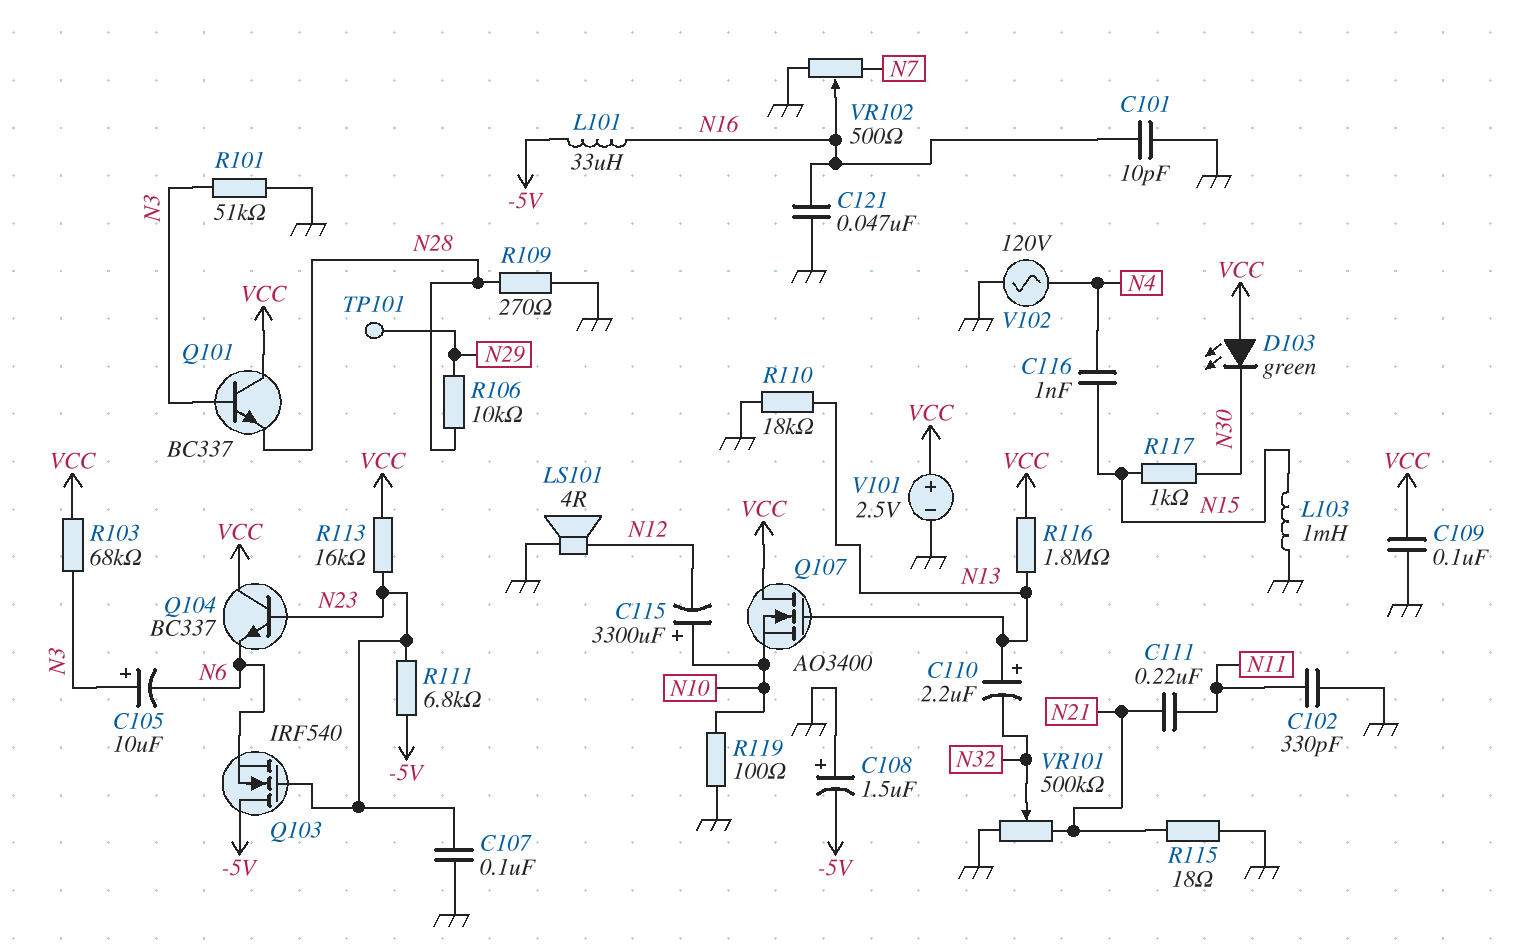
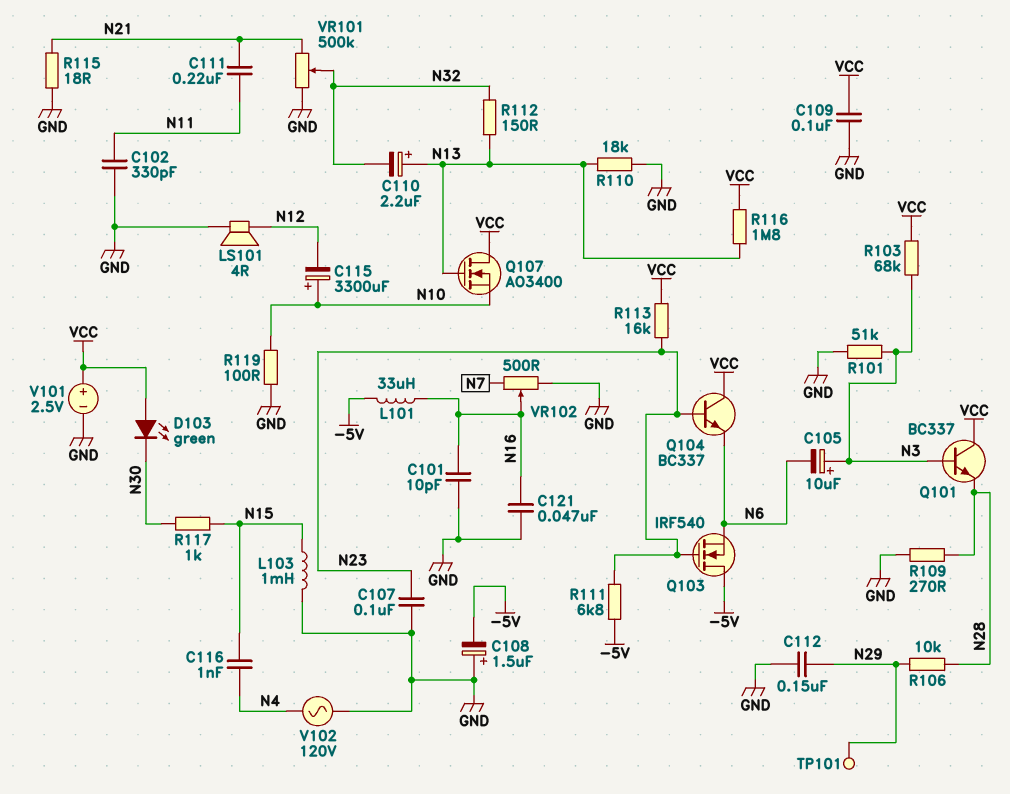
C112: none -> 150nF (GND, N29)
R112: none -> 150 (N13, N32)

